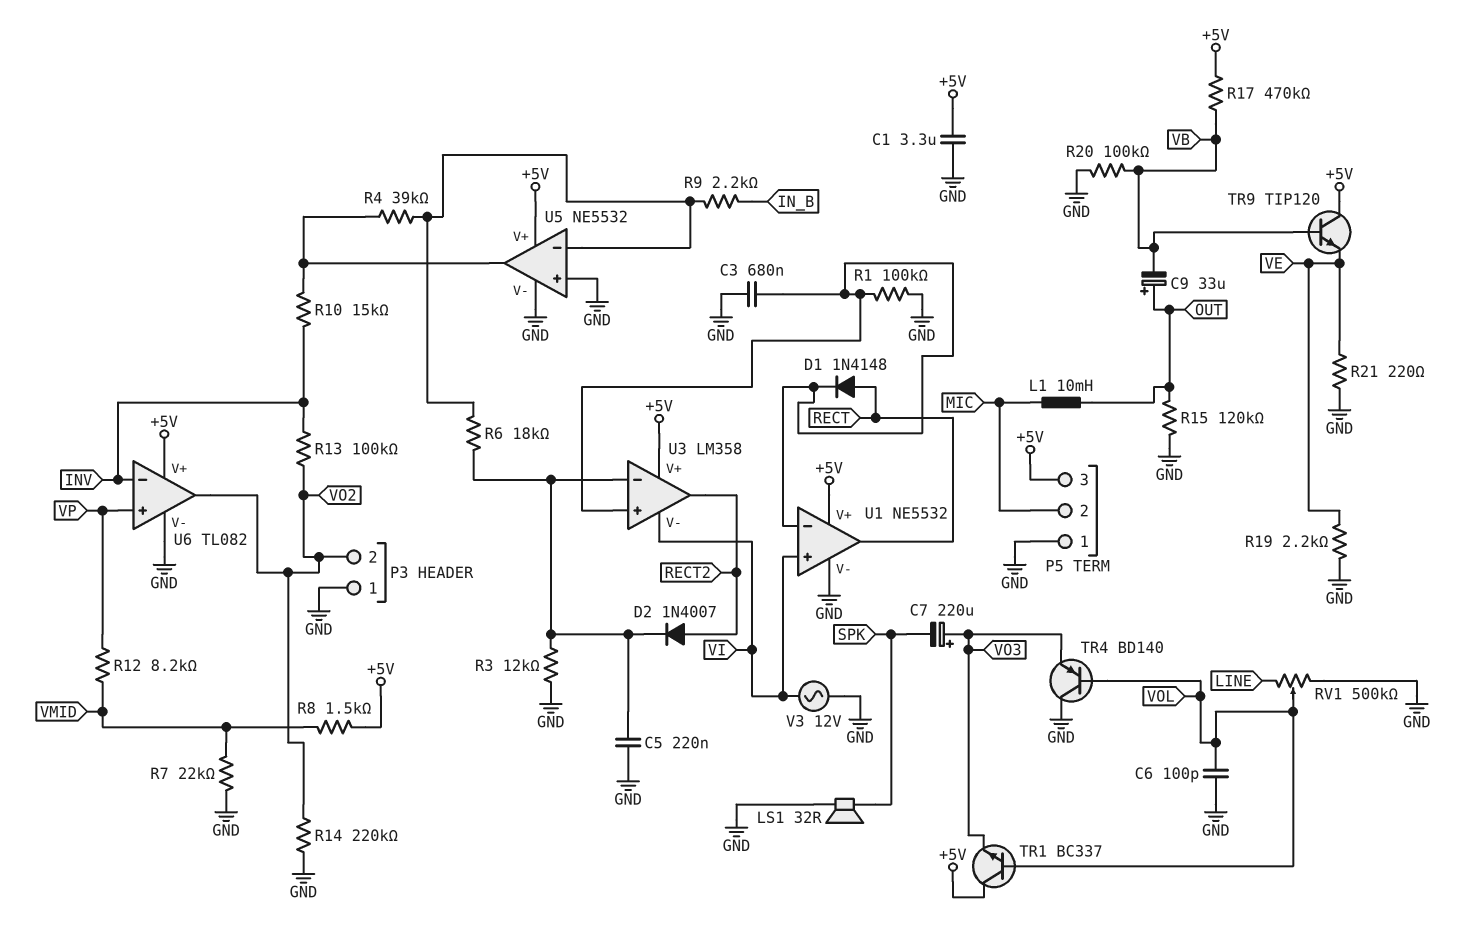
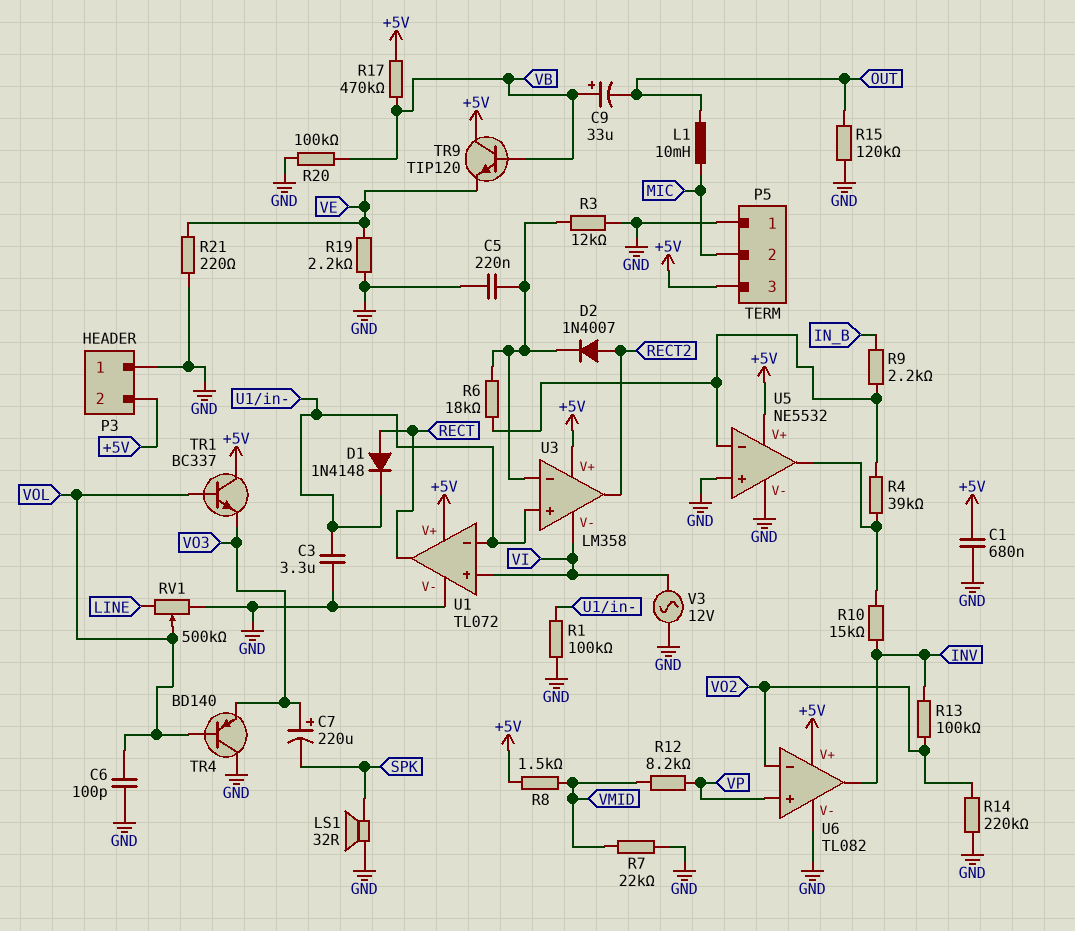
C1: 3.3uF (+5V, GND) -> 680nF (+5V, GND)
C3: 680nF (GND, U1/in-) -> 3.3uF (GND, U1/in-)
C9: 33uF (plus OUT, minus VB) -> 33uF (plus VB, minus OUT)
P3 pin 2: VO2 -> +5V
U1: NE5532 -> TL072
U6 pin in-: INV -> VO2
U6 pin out: VO2 -> INV

